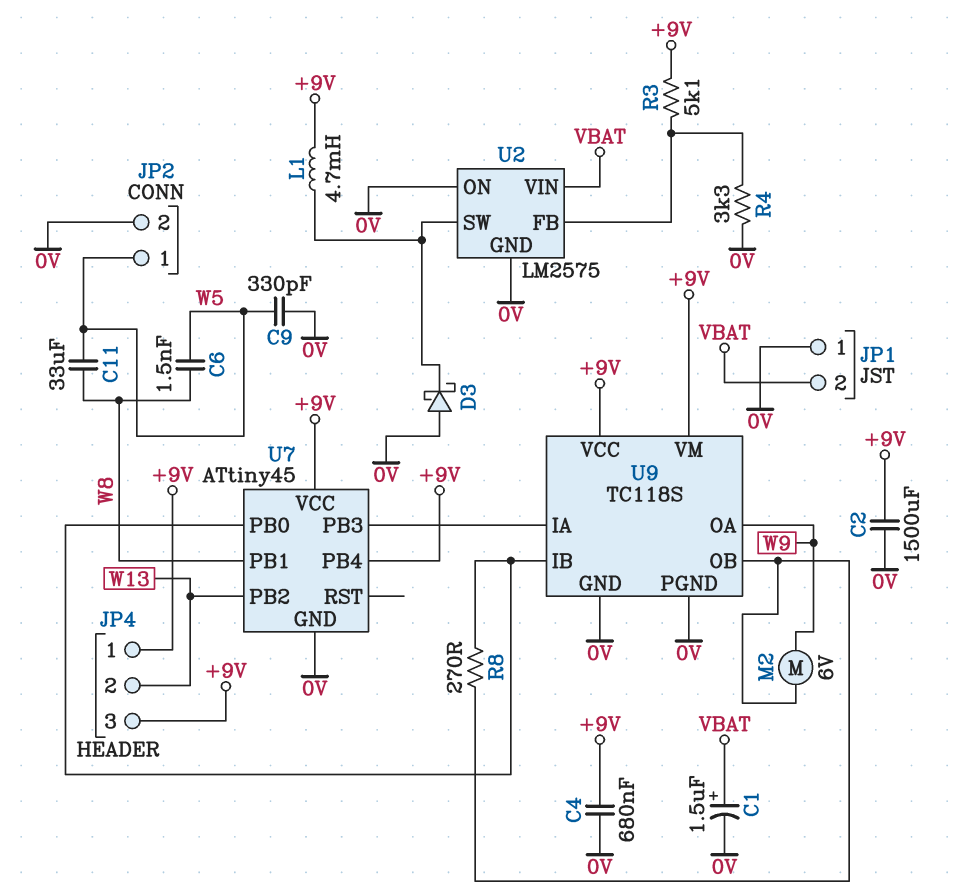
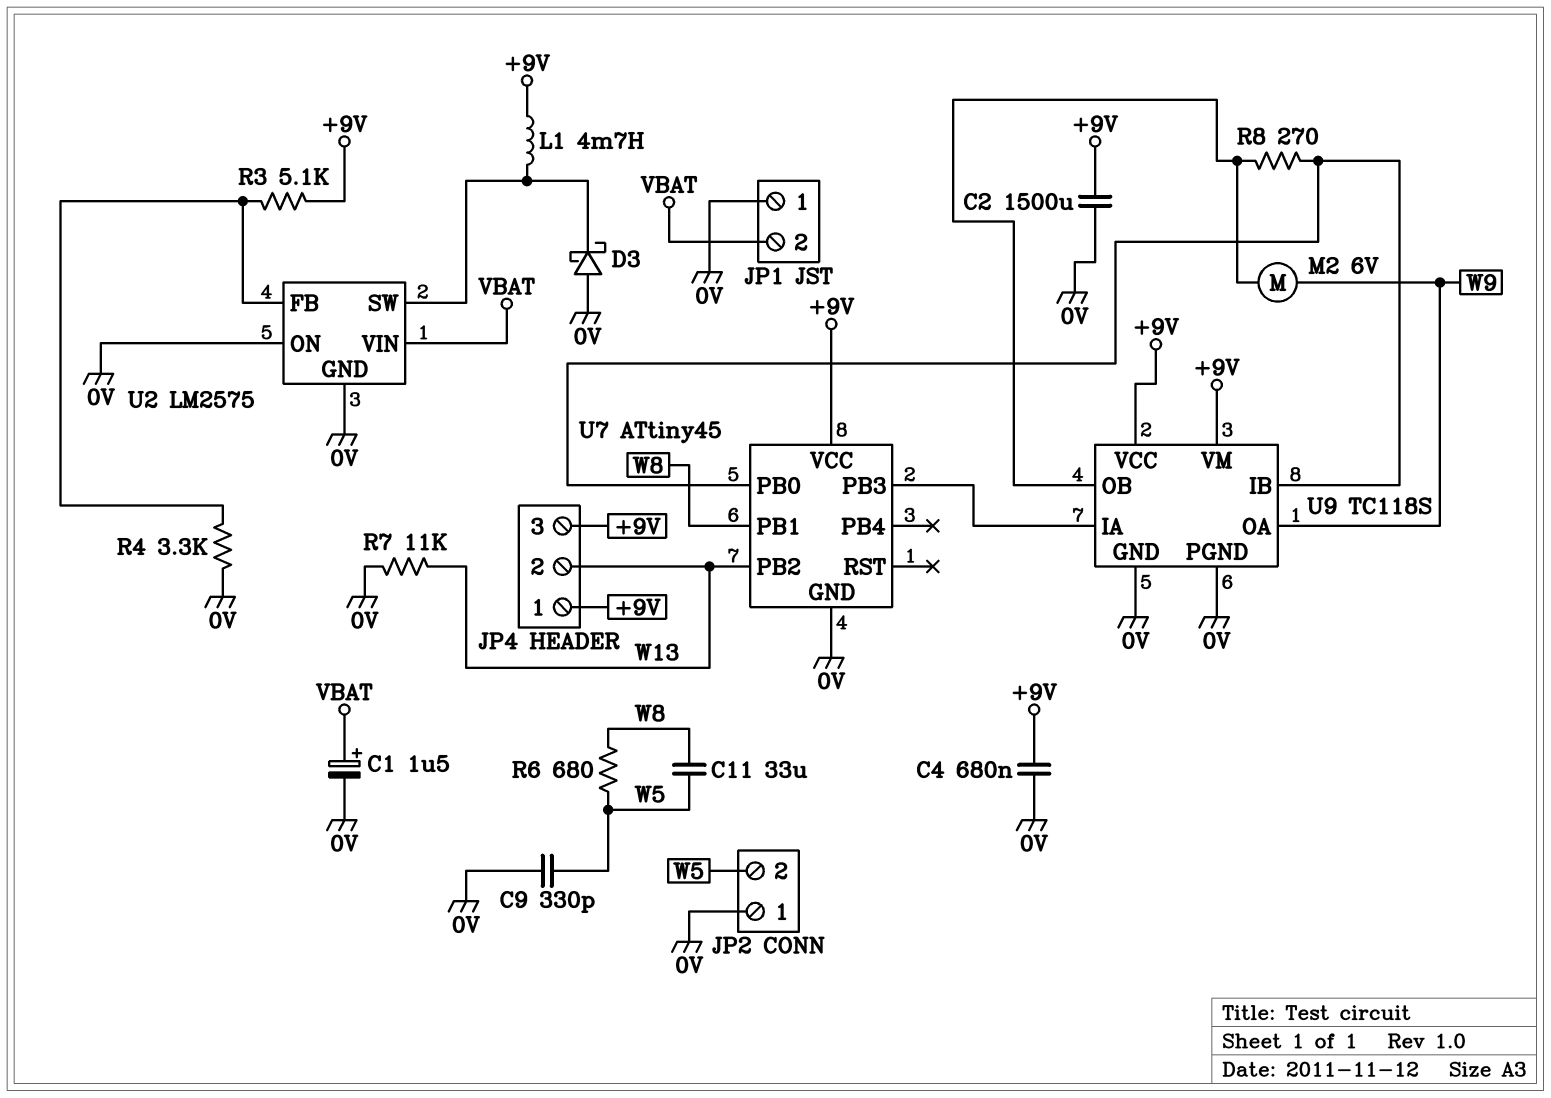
C6: 1.5nF (W5, W8) -> none
JP2 pin 1: W5 -> 0V
JP2 pin 2: 0V -> W5
R6: none -> 680 (W5, W8)
R7: none -> 11k (0V, W13)
U7 pin PB4: +9V -> none

